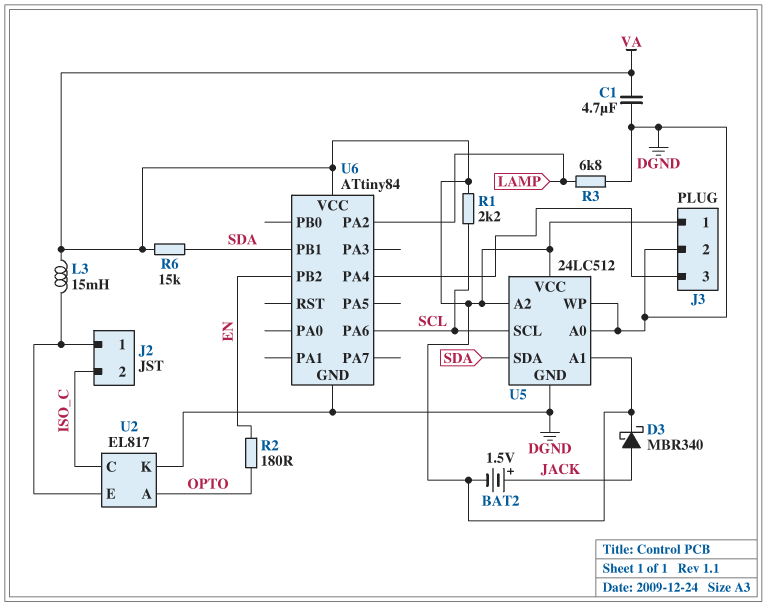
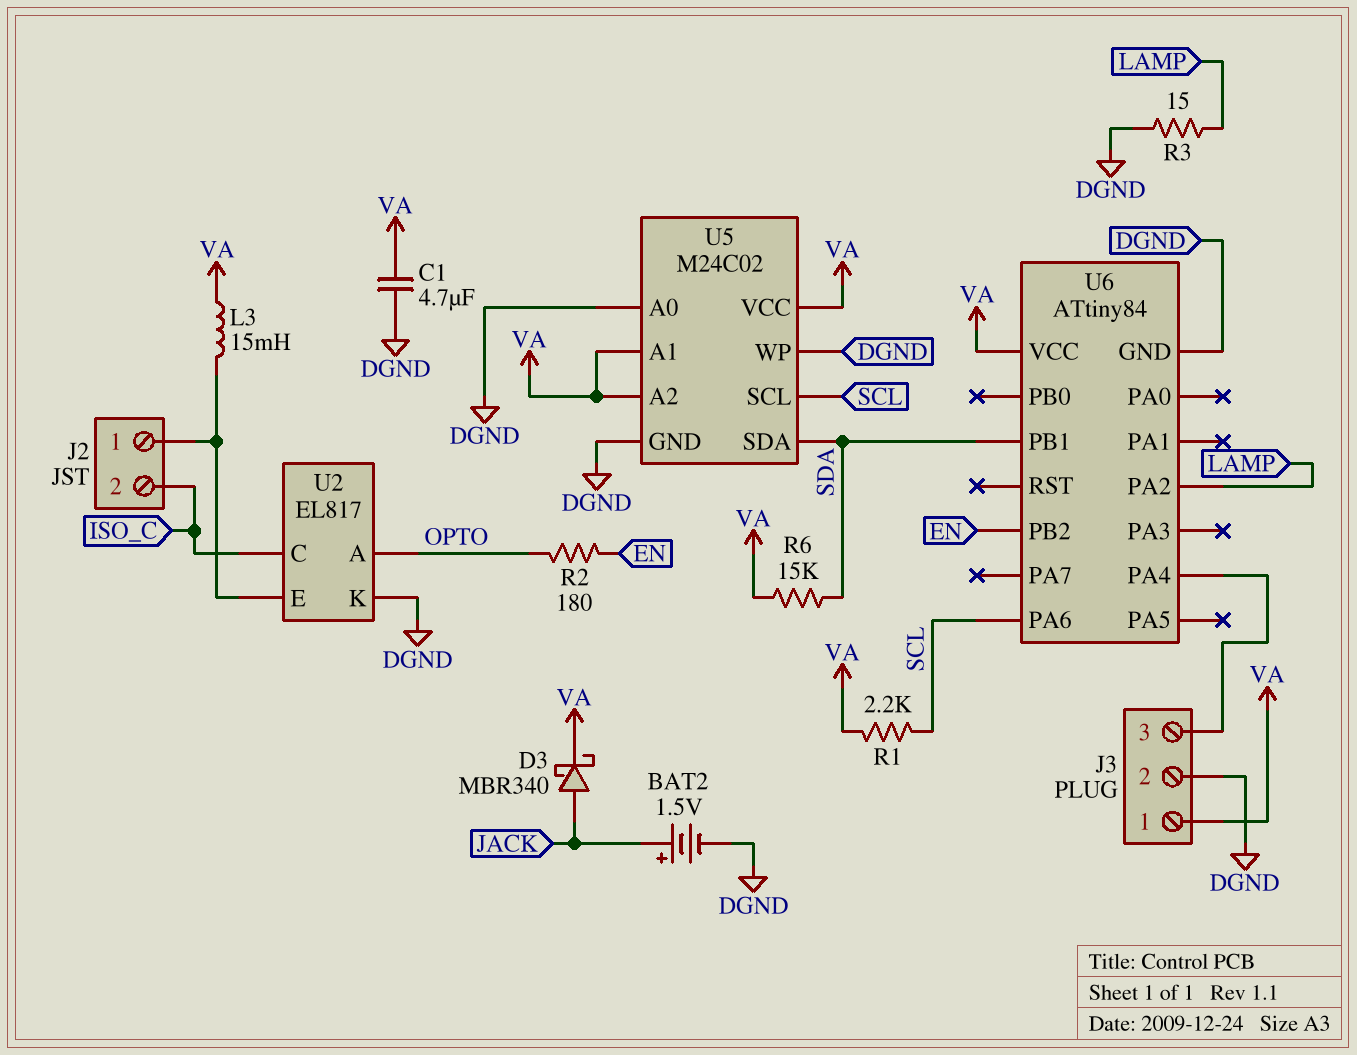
BAT2: 1.5V (plus JACK, minus VA) -> 1.5V (plus JACK, minus DGND)
R3: 6.8k (DGND, LAMP) -> 15 (DGND, LAMP)
U5: 24LC512 -> M24C02

